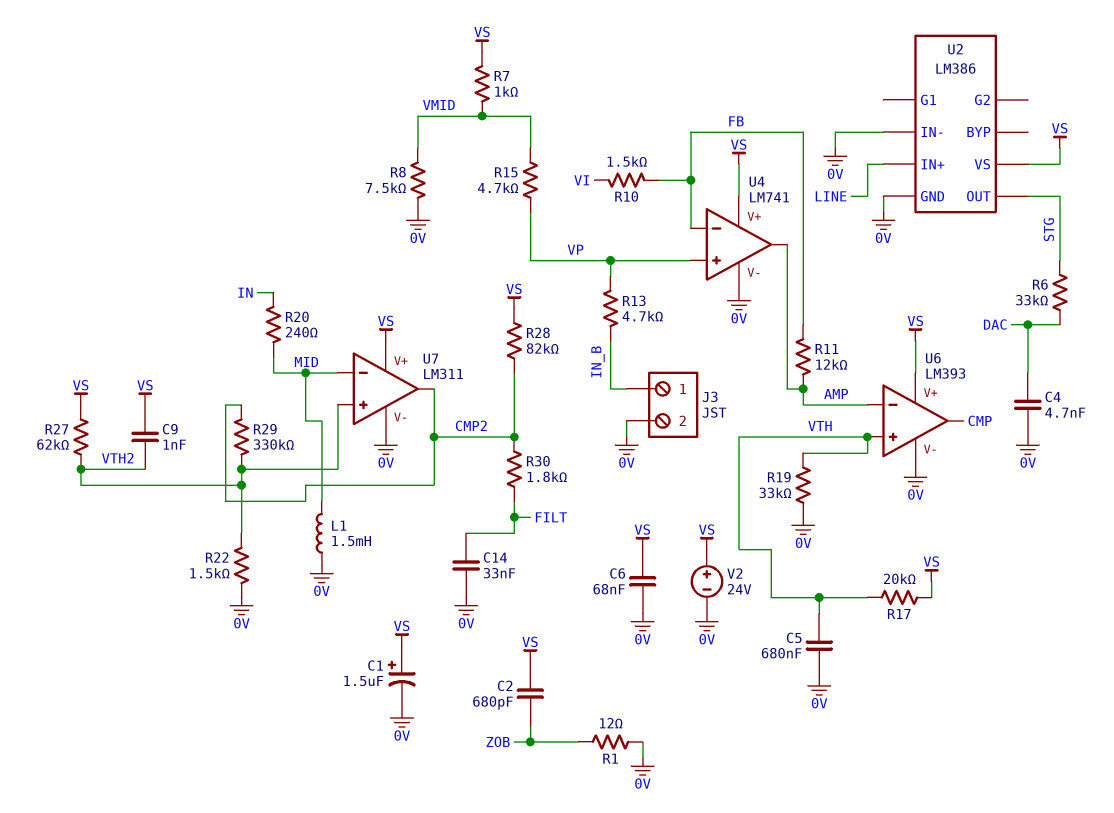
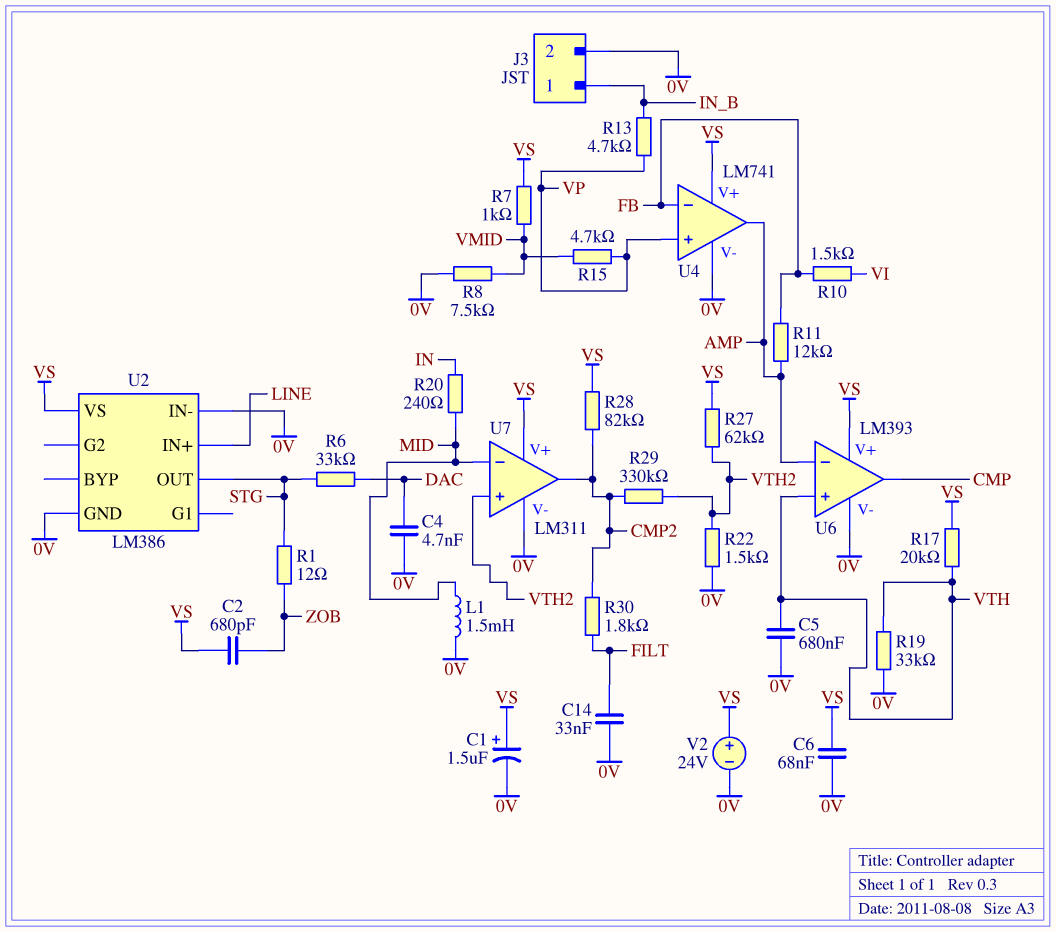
C9: 1nF (VS, VTH2) -> none
R1: 12 (0V, ZOB) -> 12 (STG, ZOB)

